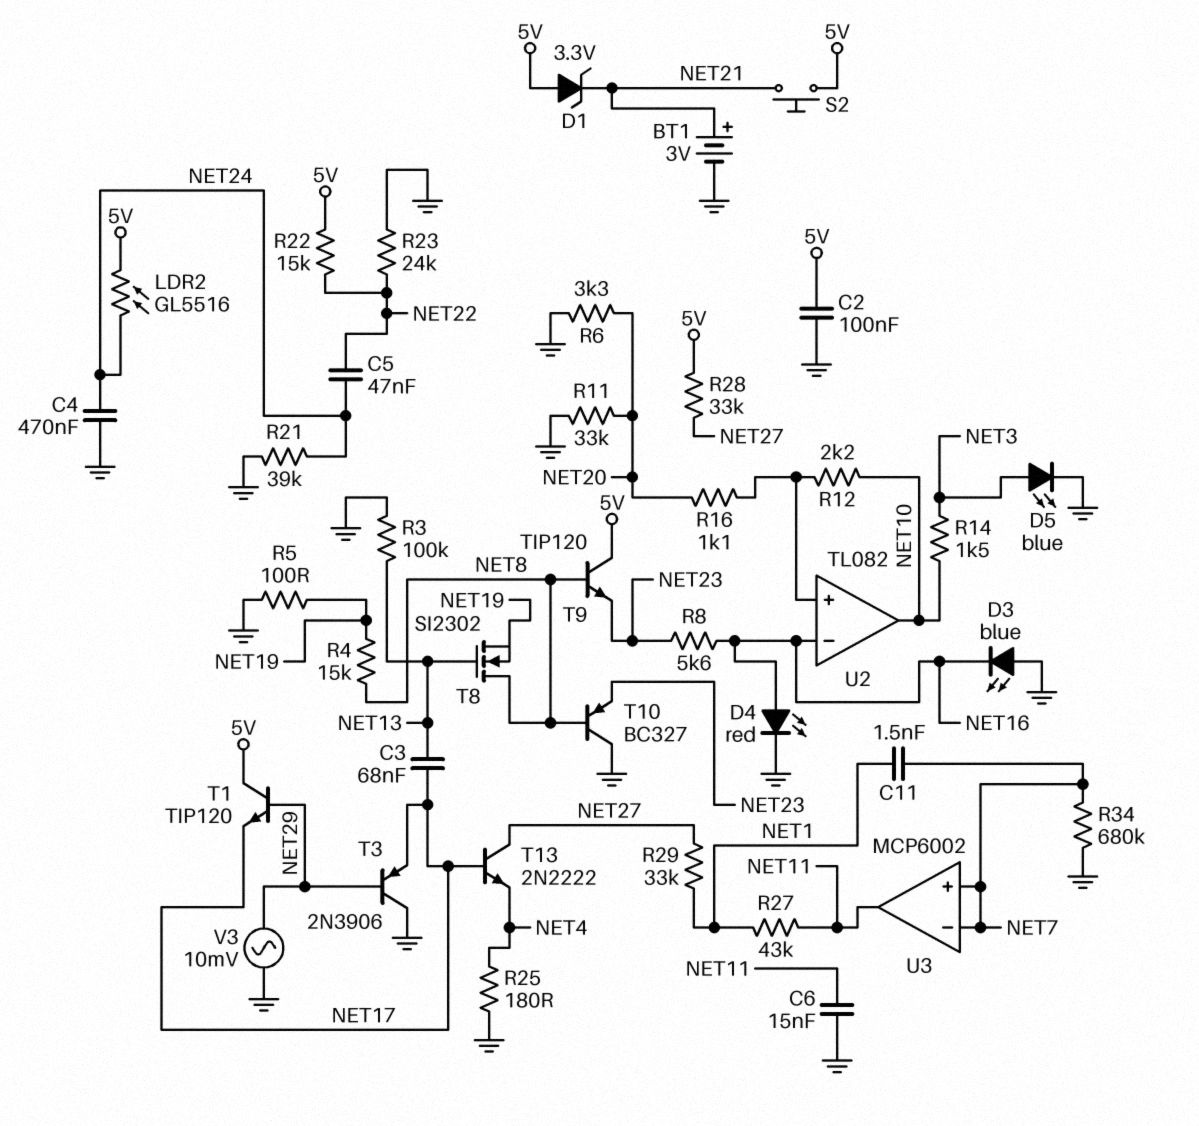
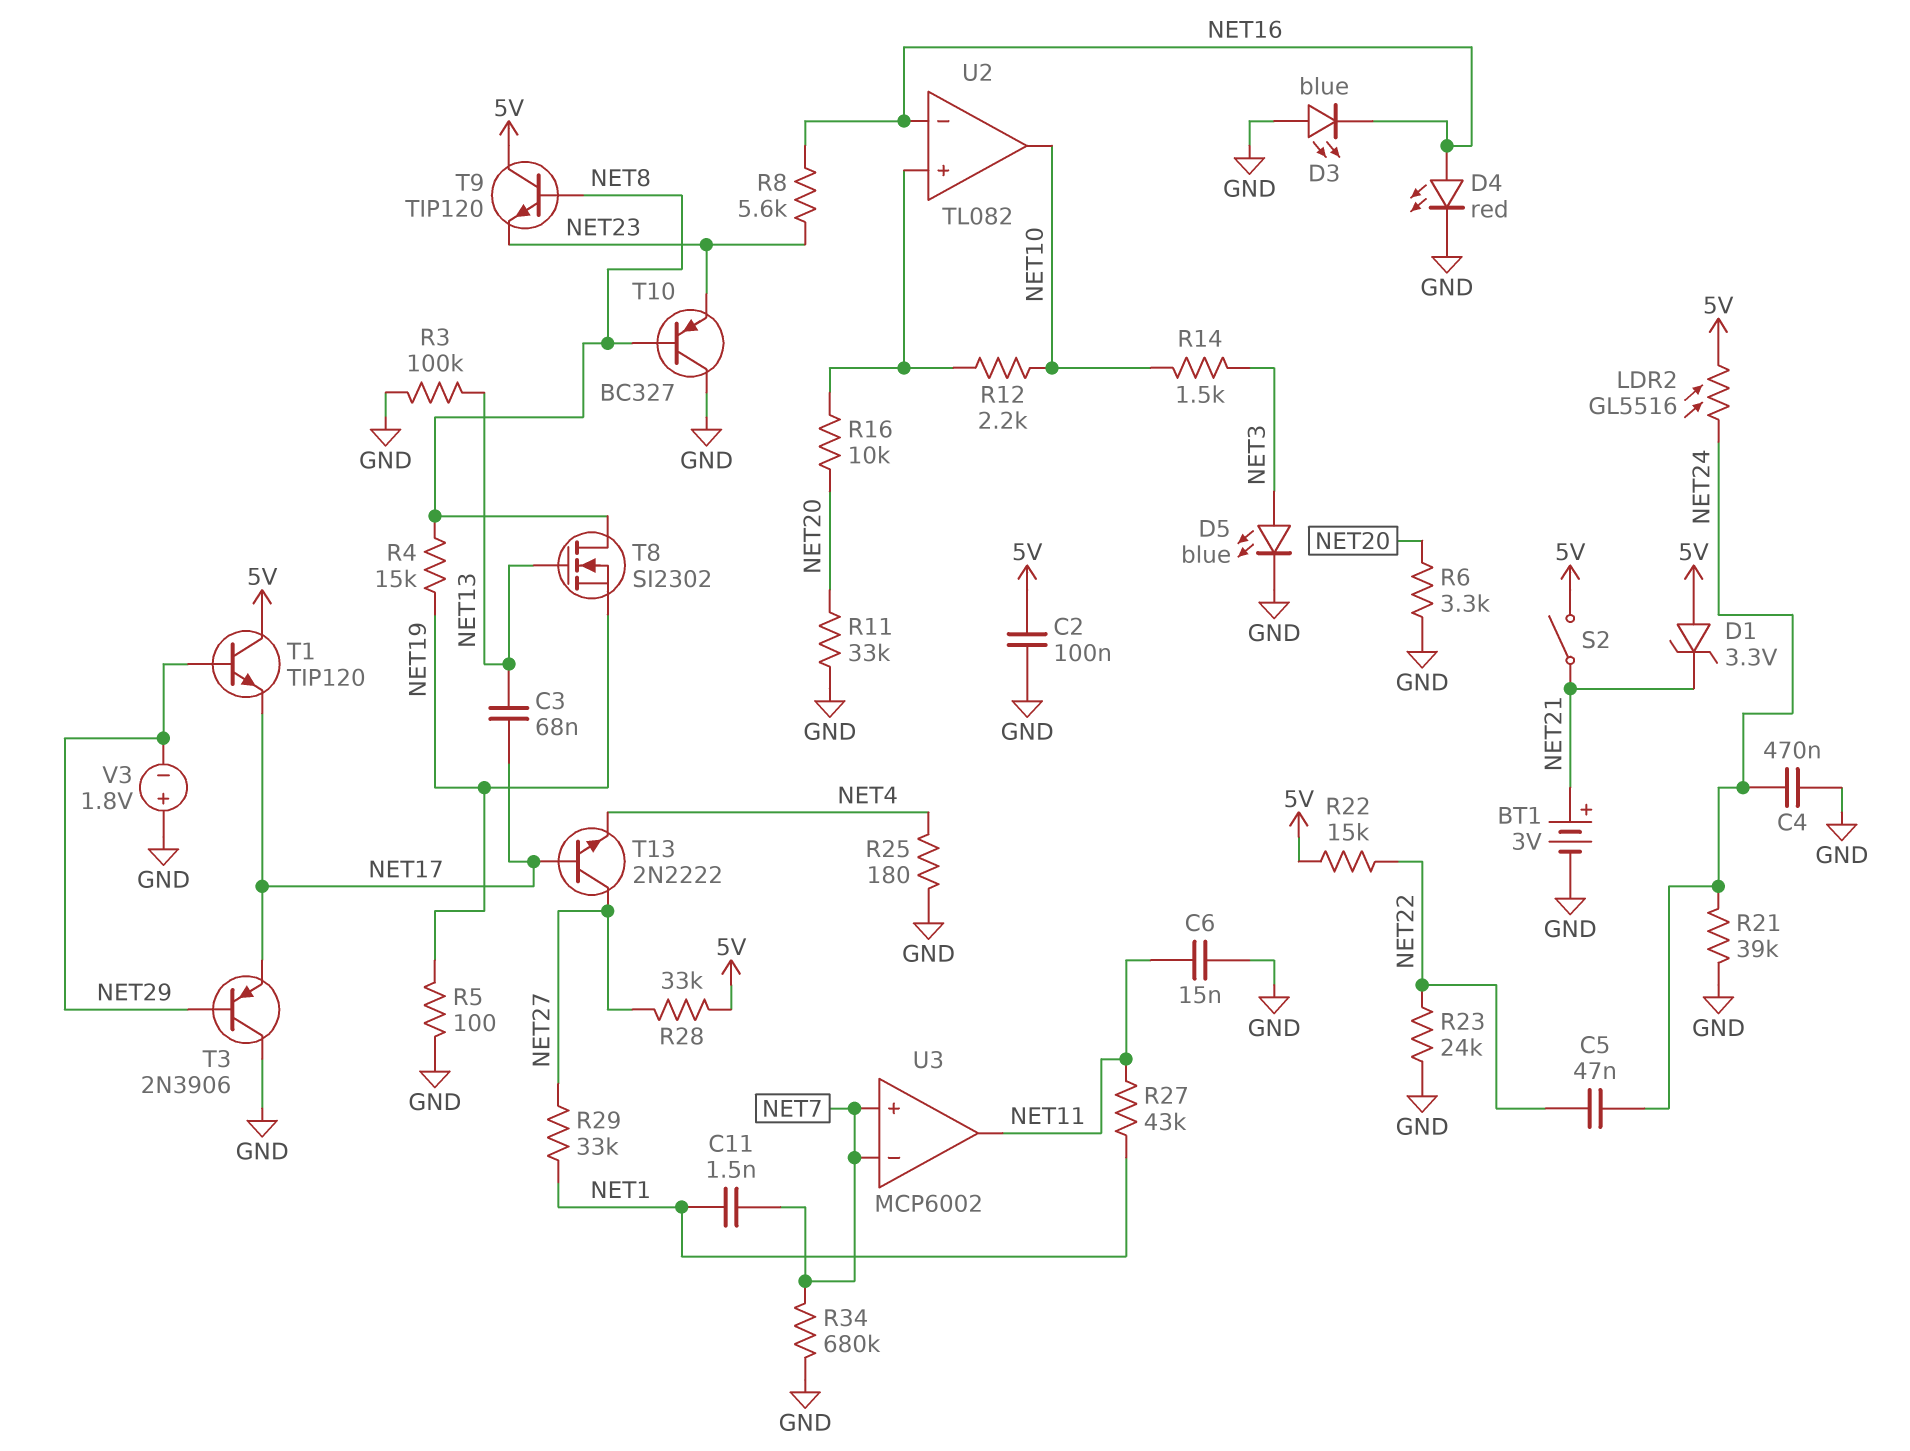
R16: 1.1k (NET20, U2/in+) -> 10k (NET20, U2/in+)
S2: button (5V, NET21) -> switch (5V, NET21)
V3: AC 10mV (GND, NET29) -> 1.8V (plus GND, minus NET29)

